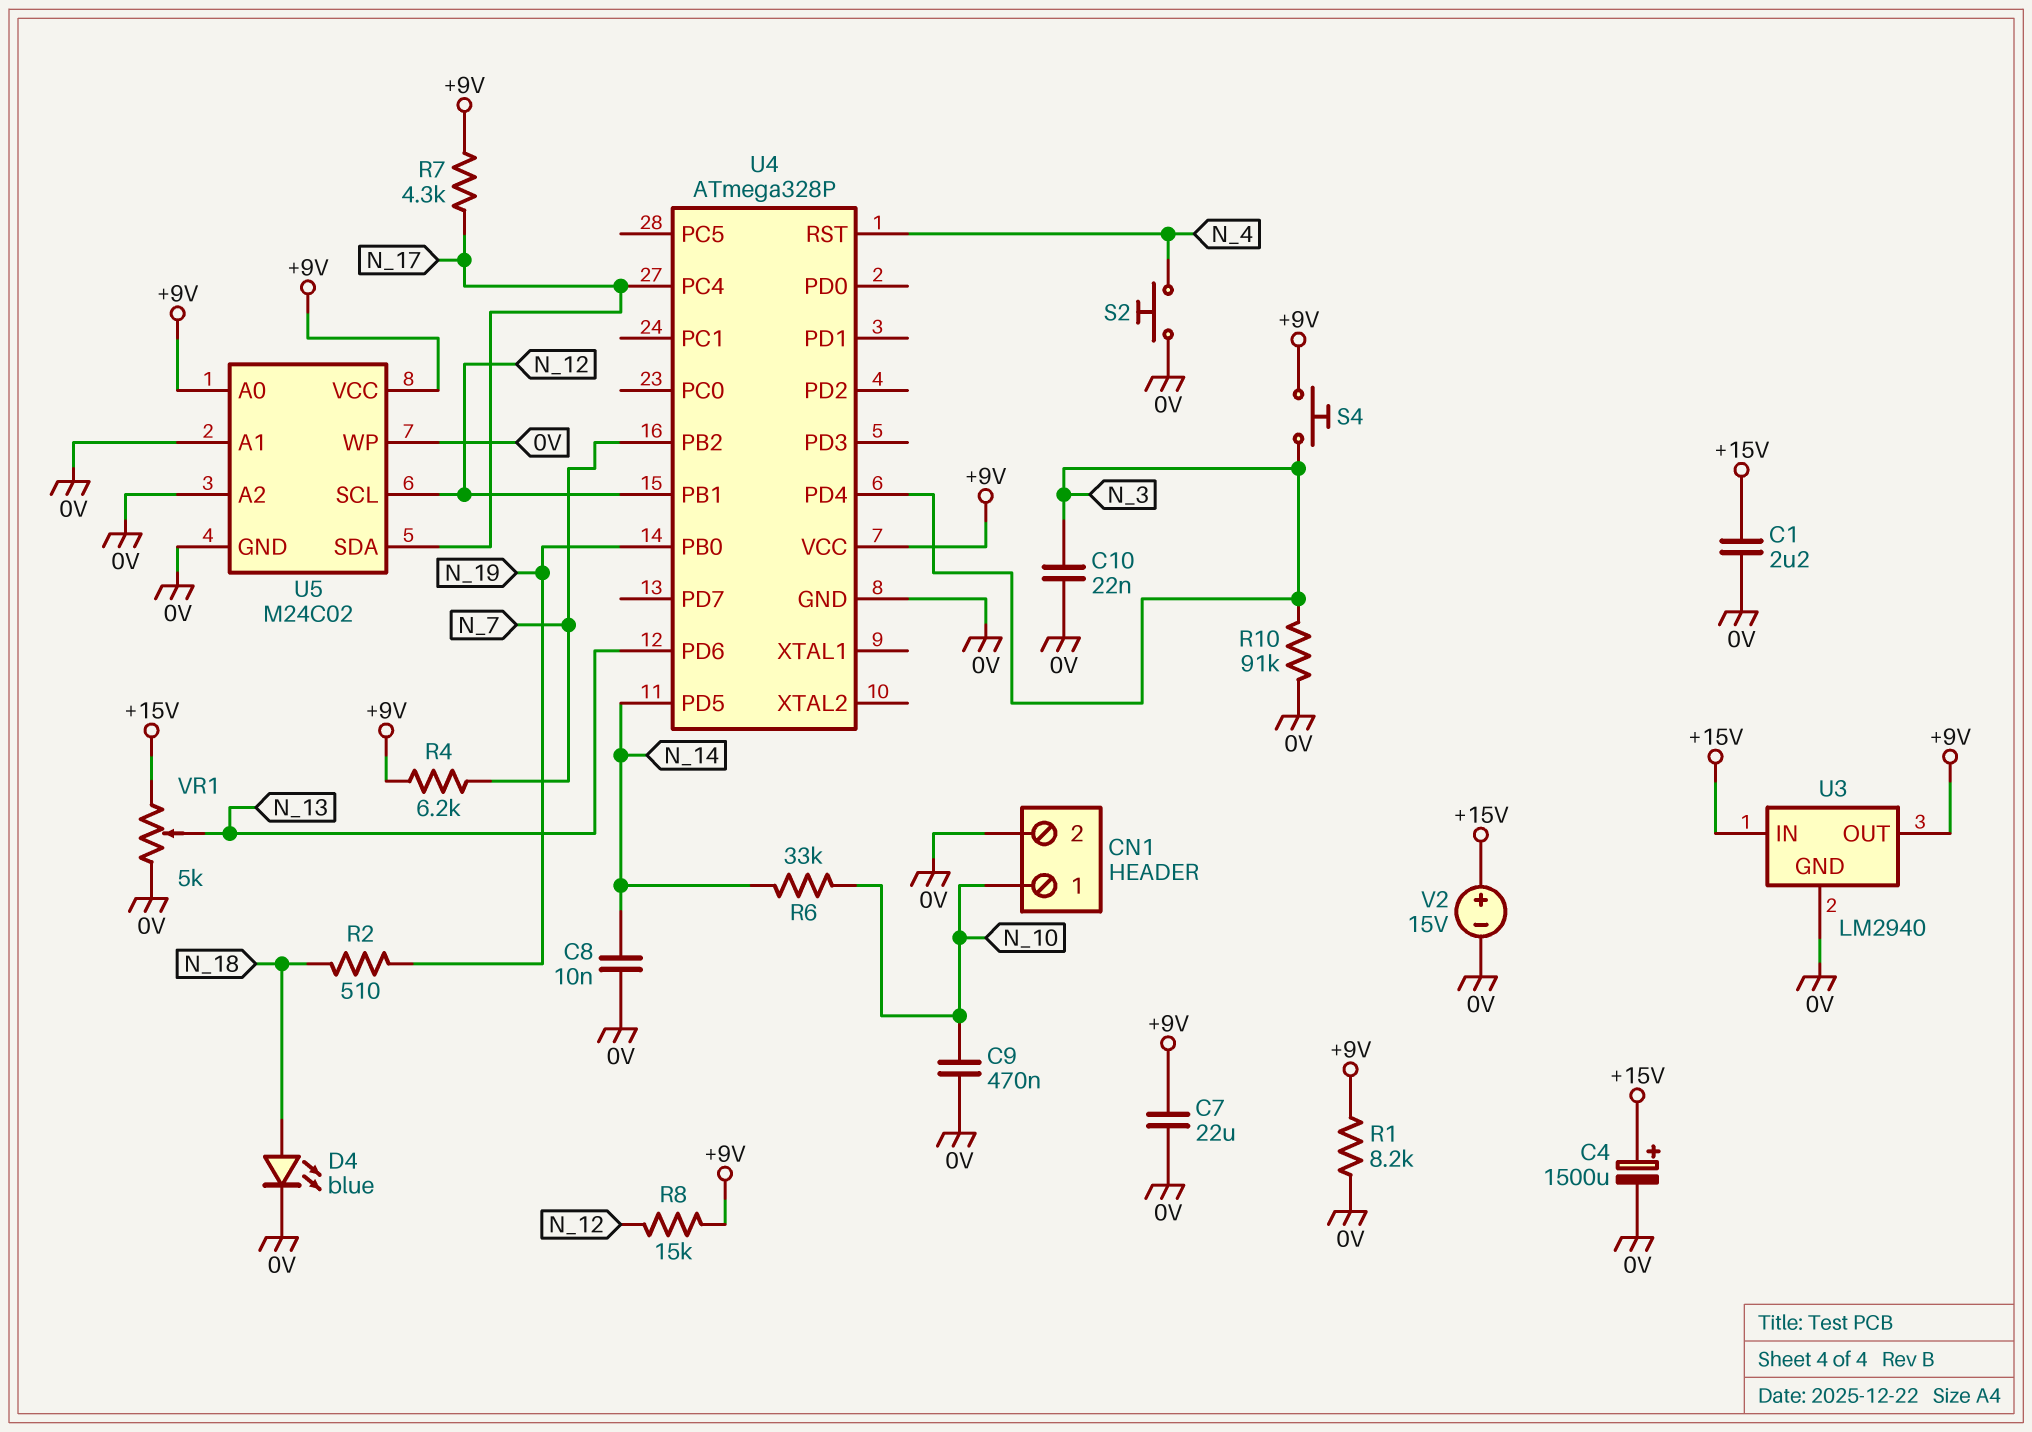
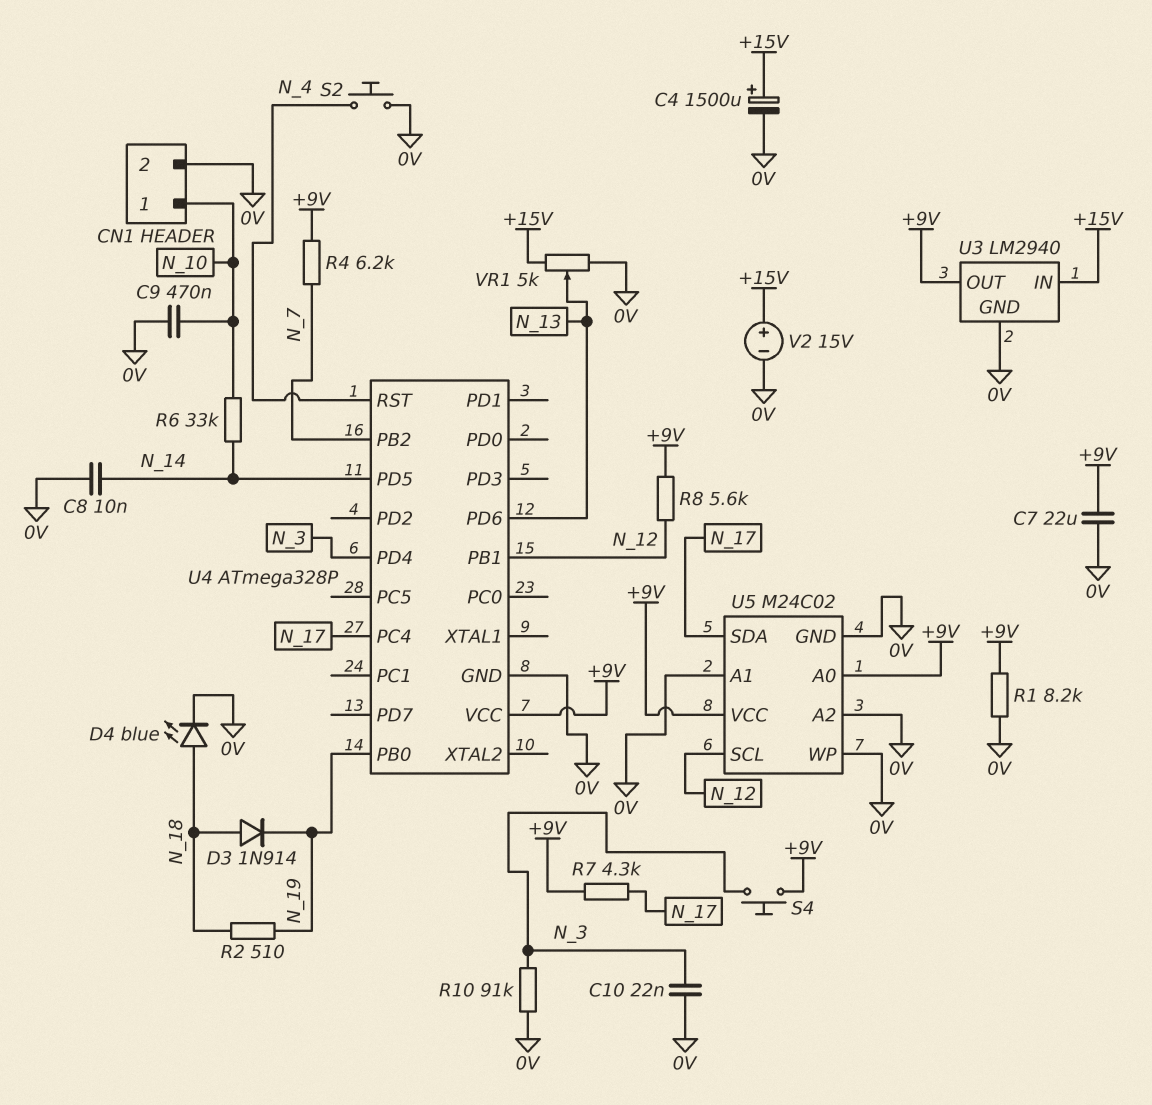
C1: 2.2uF (+15V, 0V) -> none
D3: none -> diode 1N914 (A N_18, K N_19)
R8: 15k (+9V, N_12) -> 5.6k (+9V, N_12)

